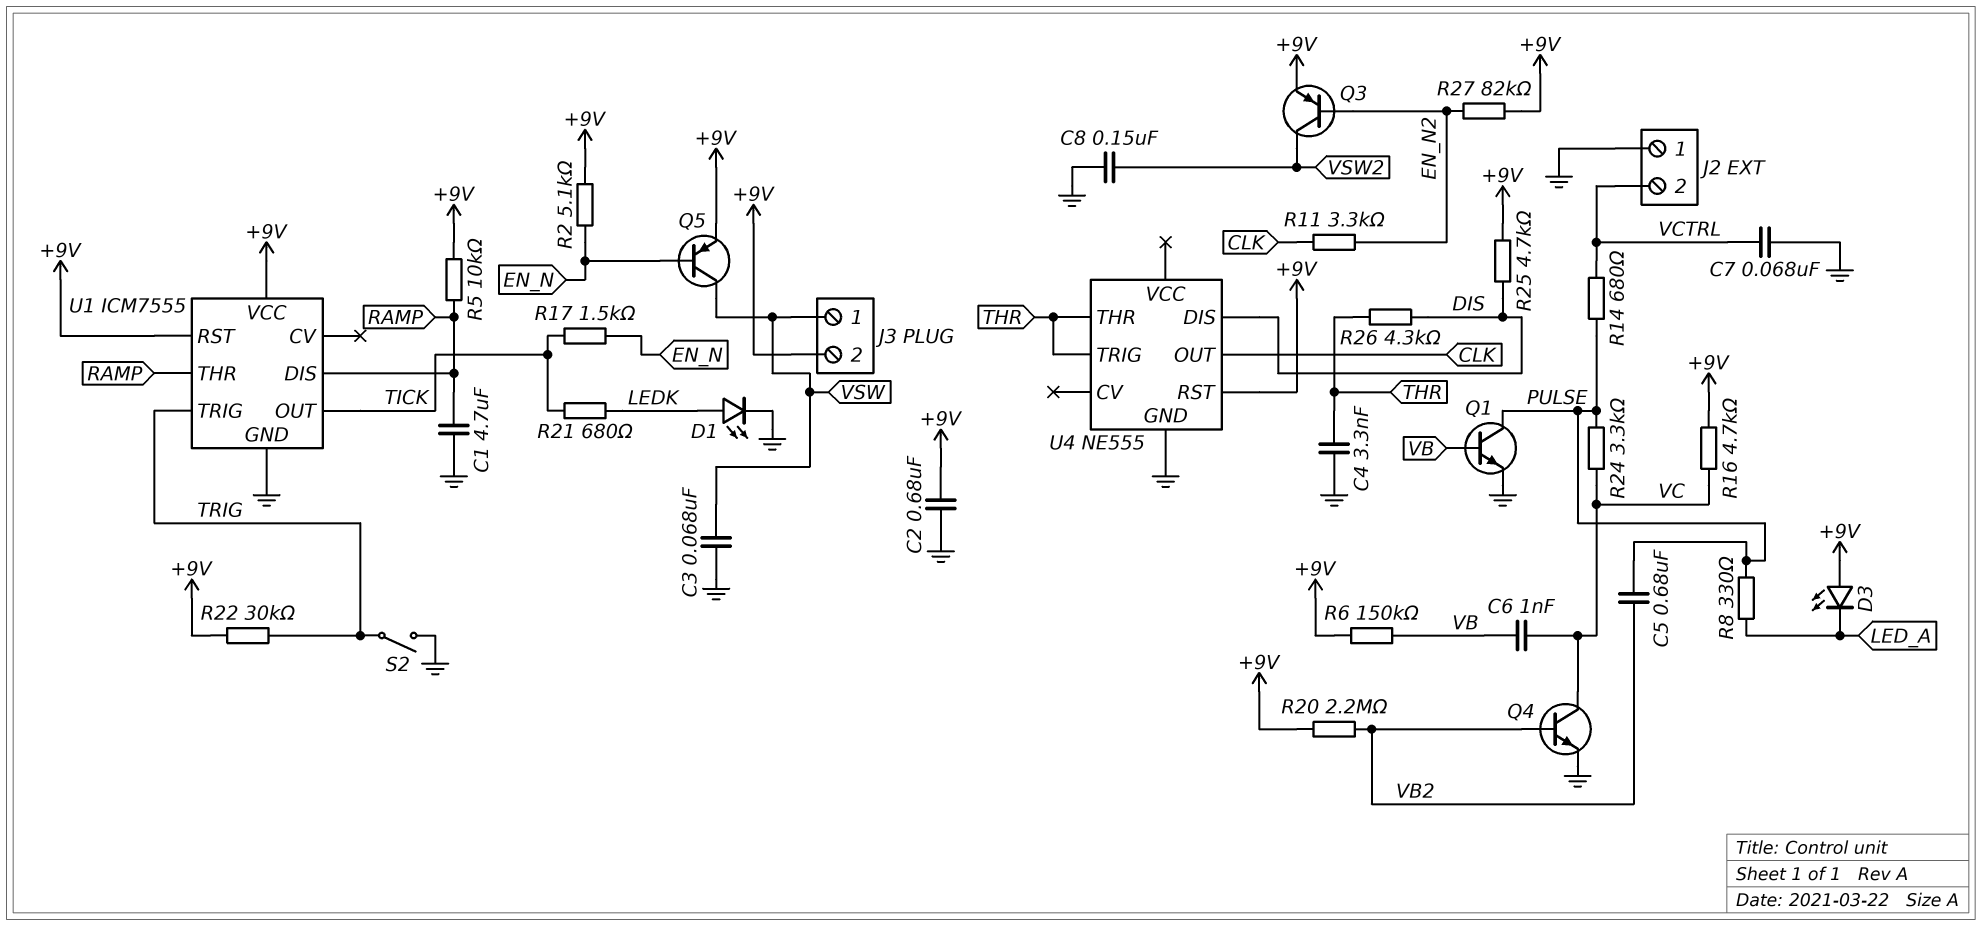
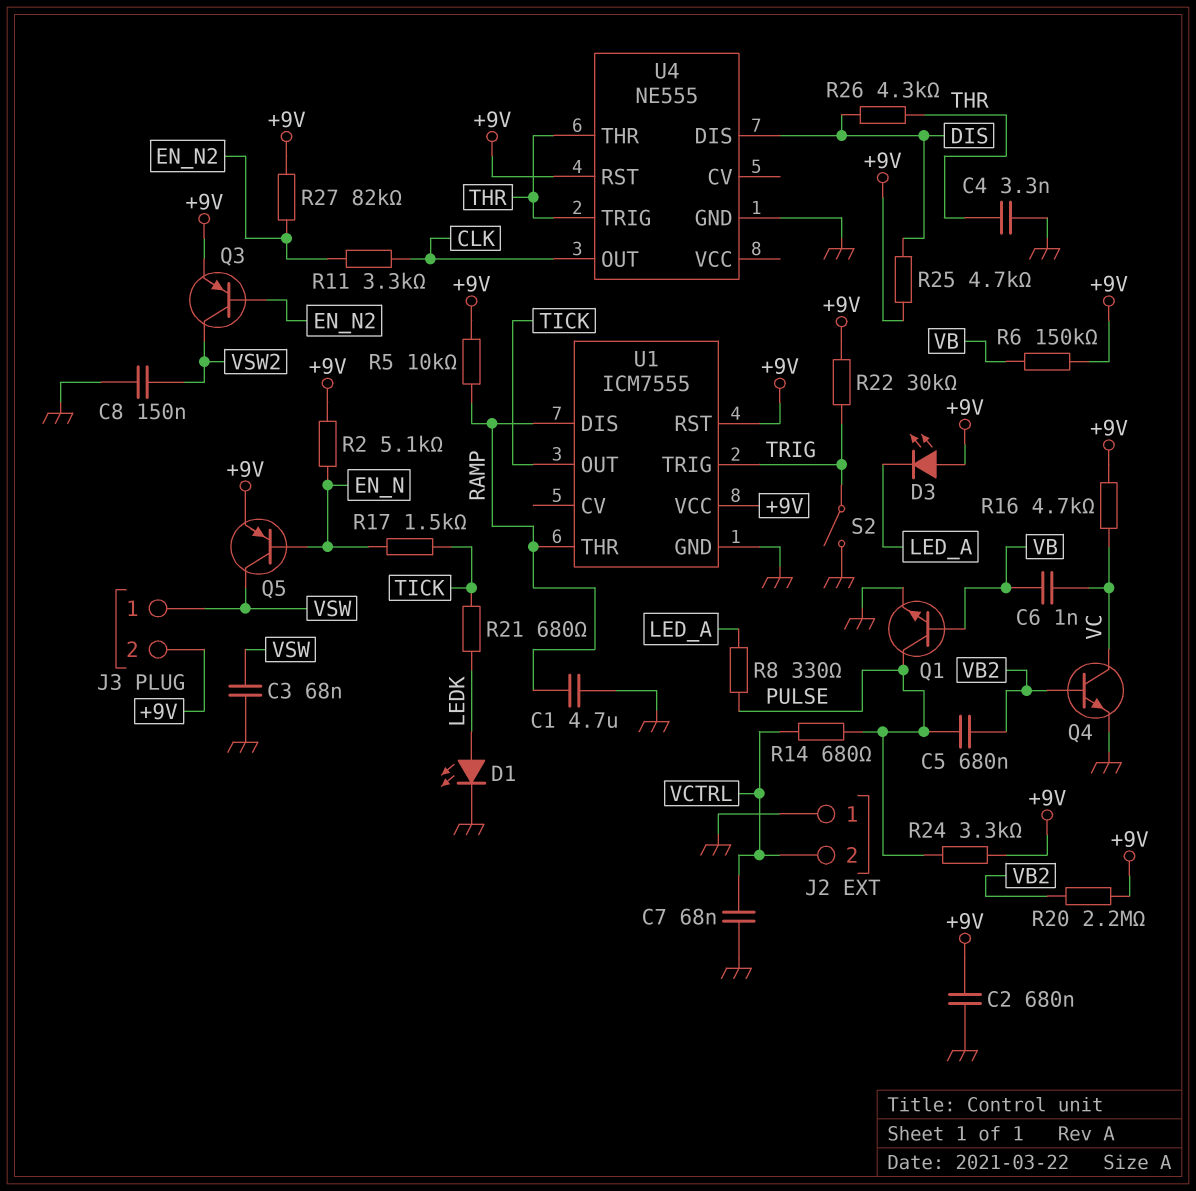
R24: 3.3k (PULSE, VC) -> 3.3k (+9V, PULSE)

